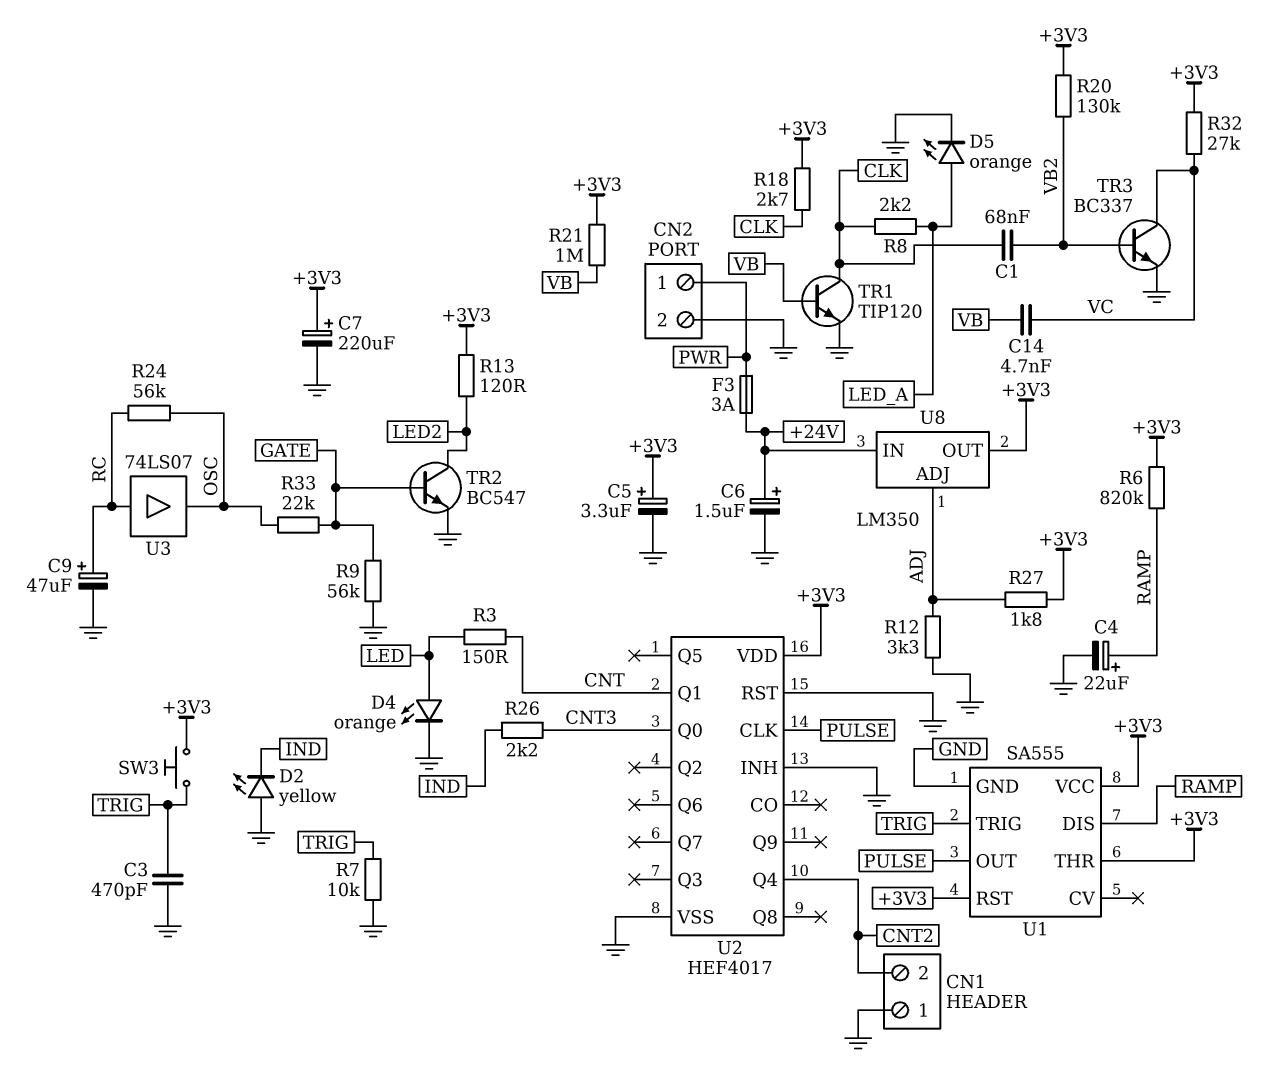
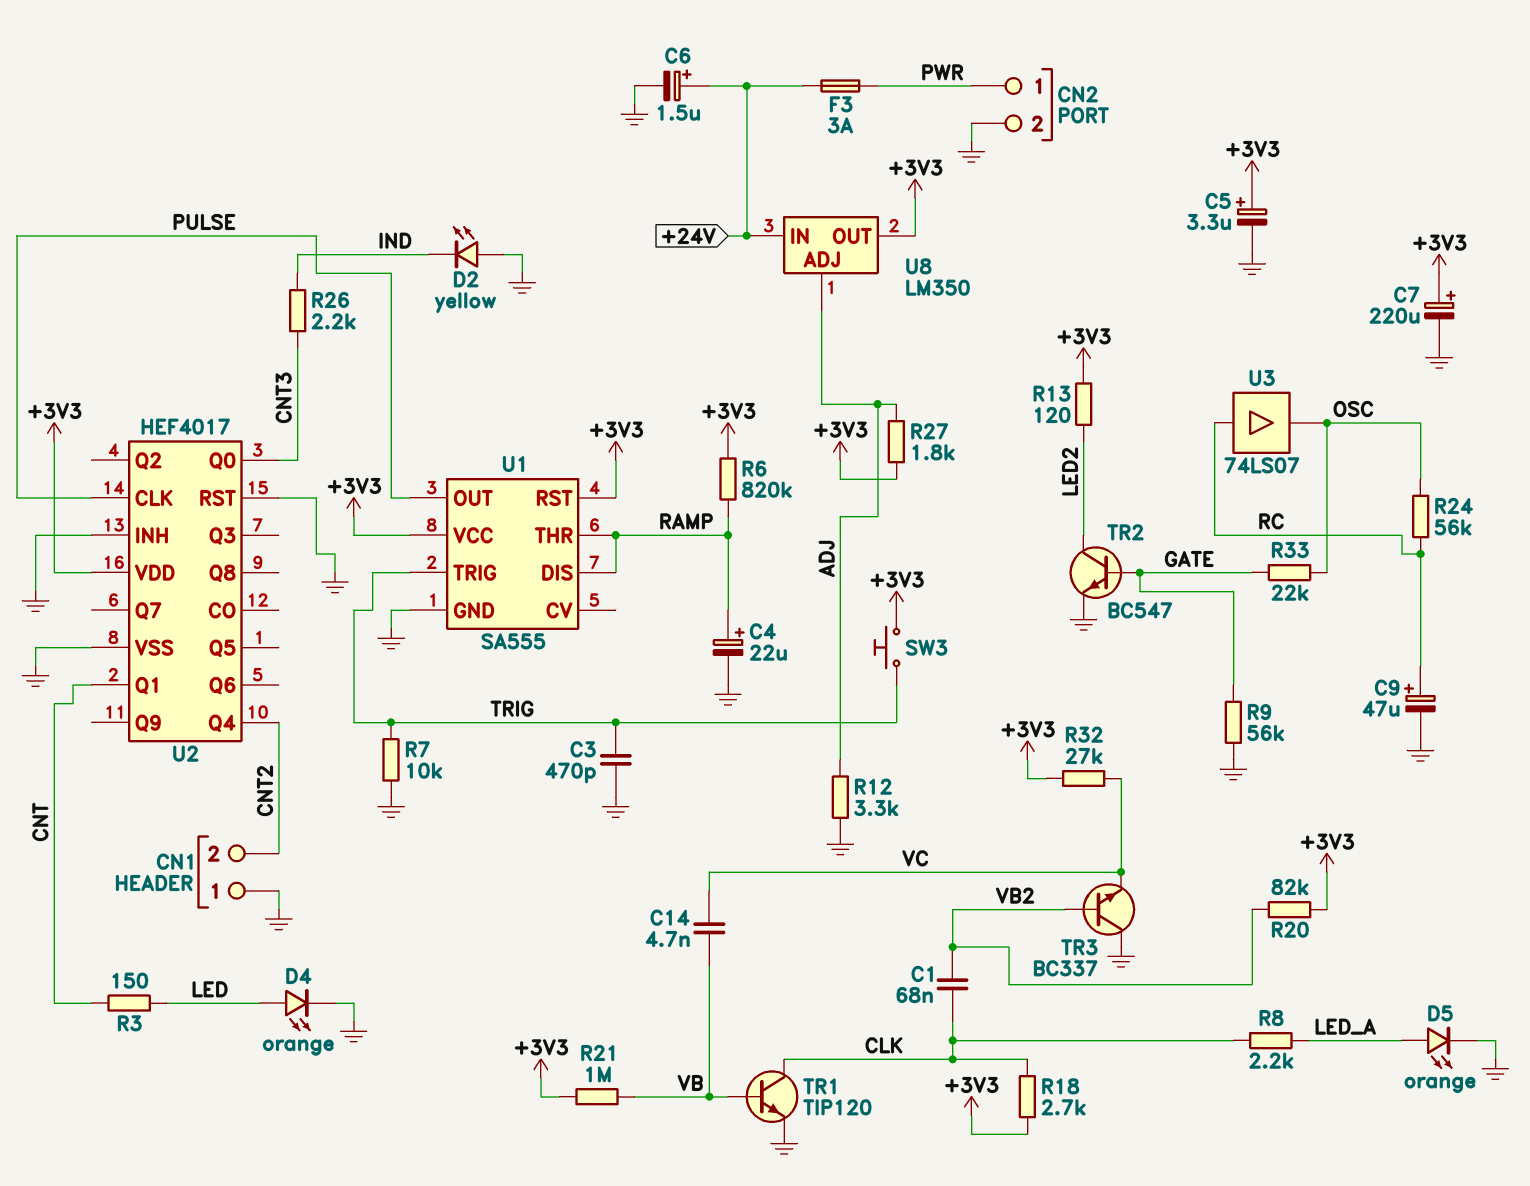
R20: 130k (+3V3, VB2) -> 82k (+3V3, VB2)
TR3: NPN BC337 (B VB2, C VC, E GND) -> NPN BC337 (B VB2, C GND, E VC)
U1 pin THR: +3V3 -> RAMP

